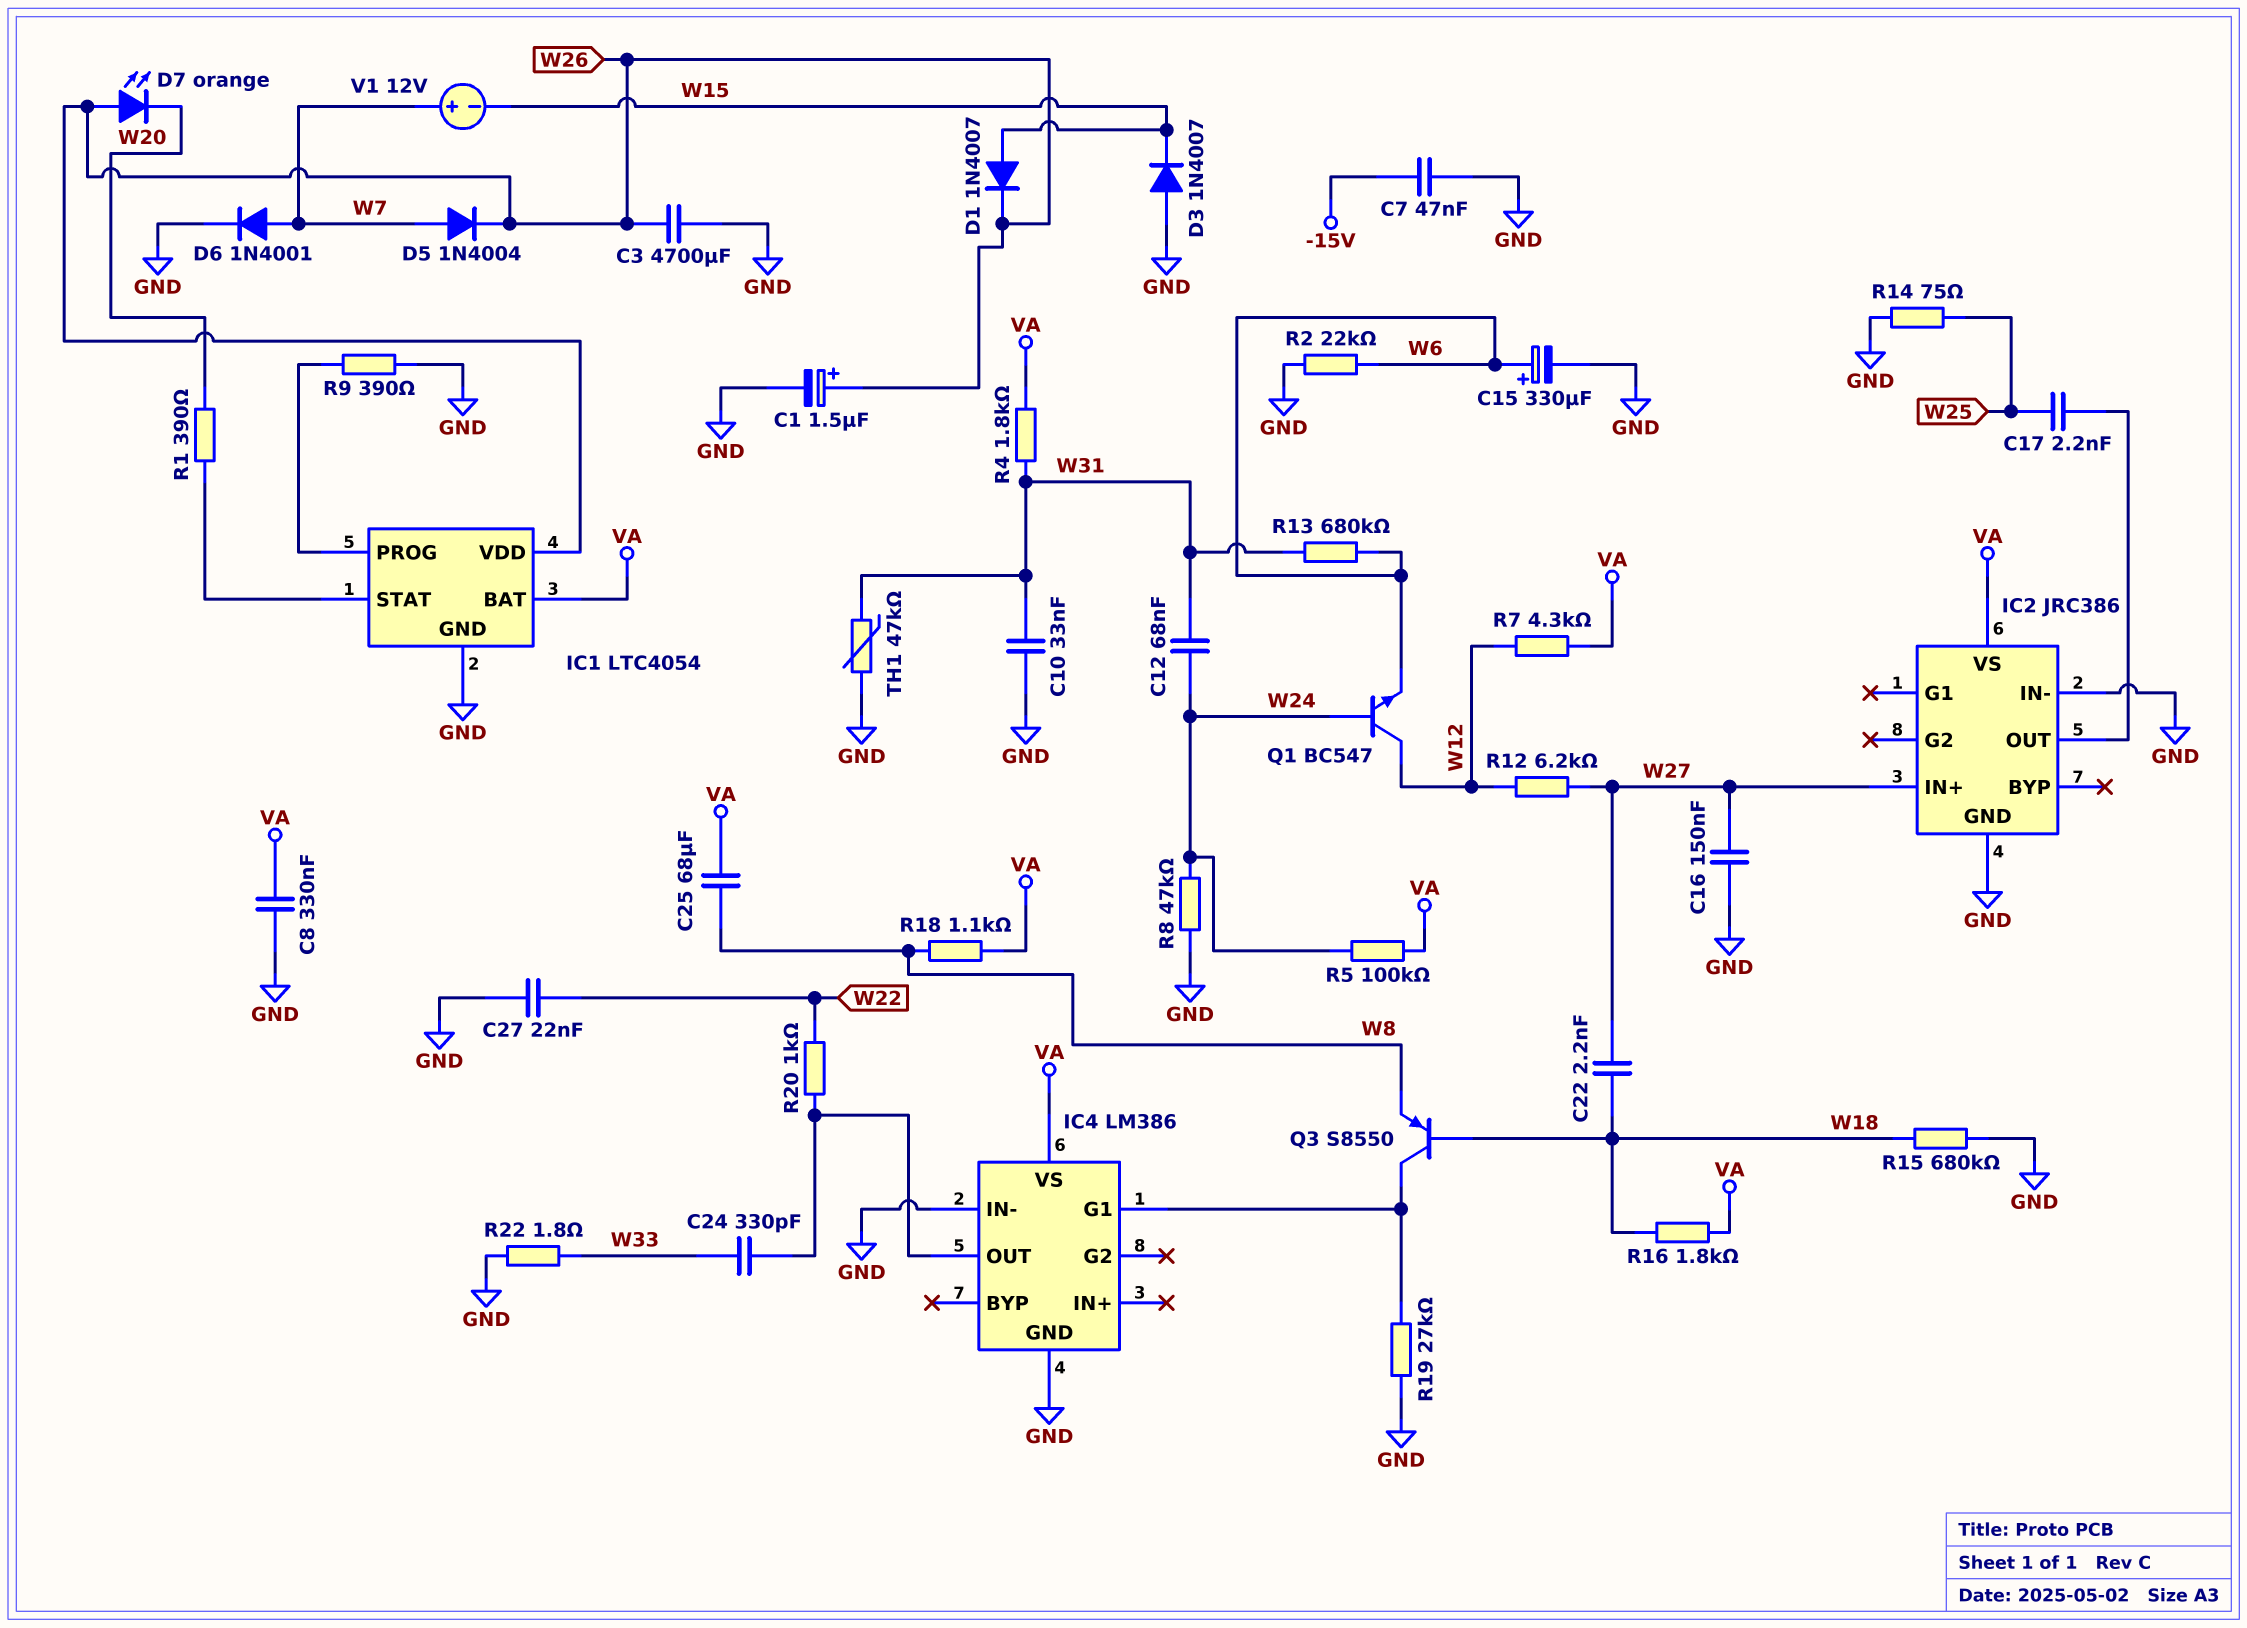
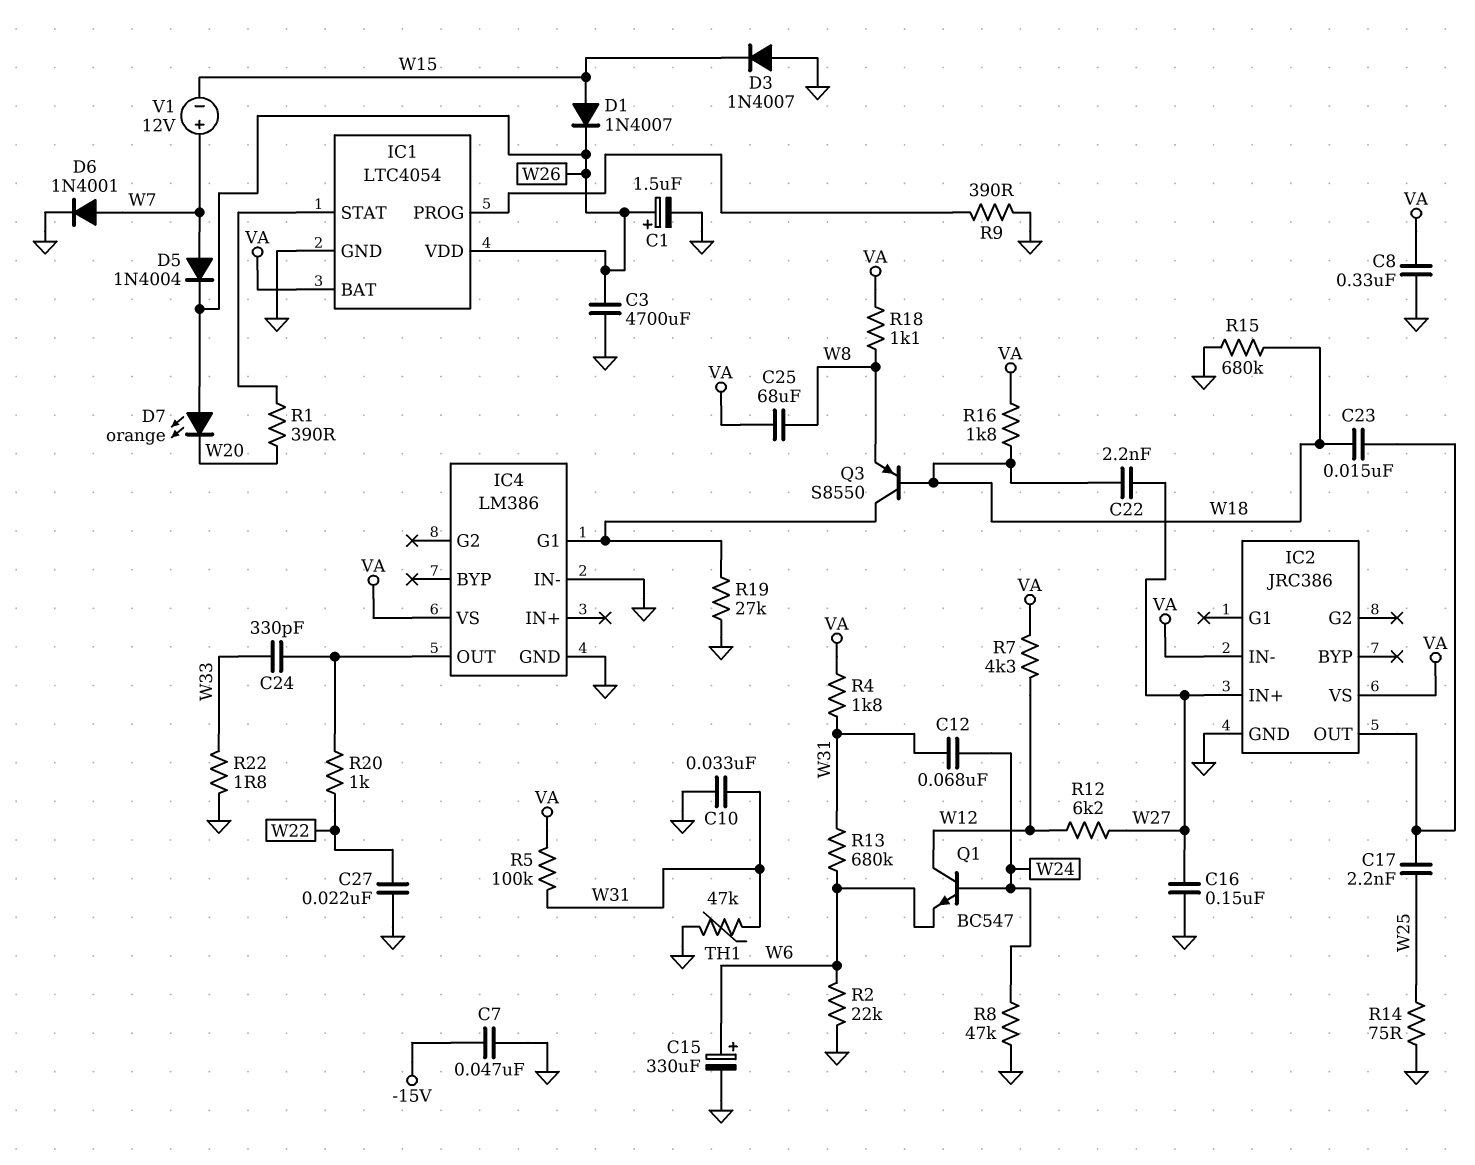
C23: none -> 15nF (IC2/OUT, W18)
IC2 pin IN-: GND -> VA
R5: 100k (VA, W24) -> 100k (VA, W31)

